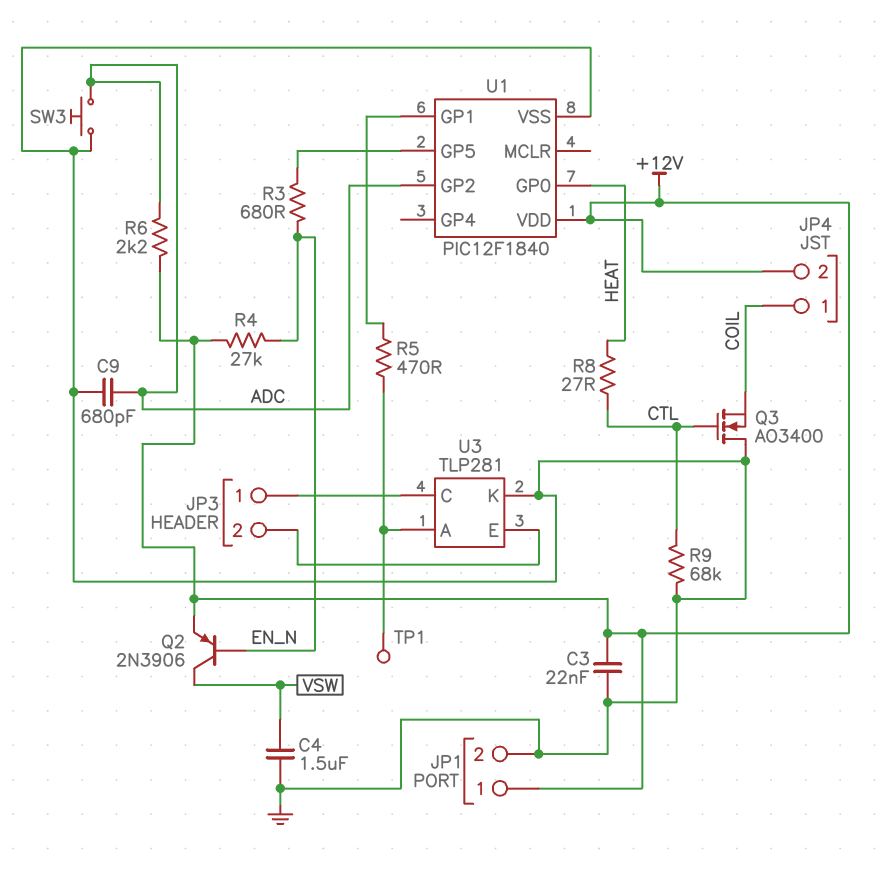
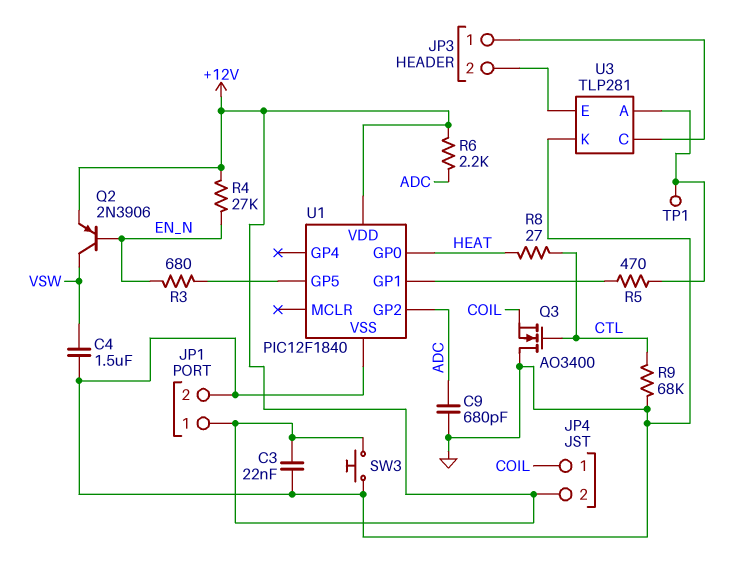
SW3: button (ADC, GND) -> button (+12V, GND)

